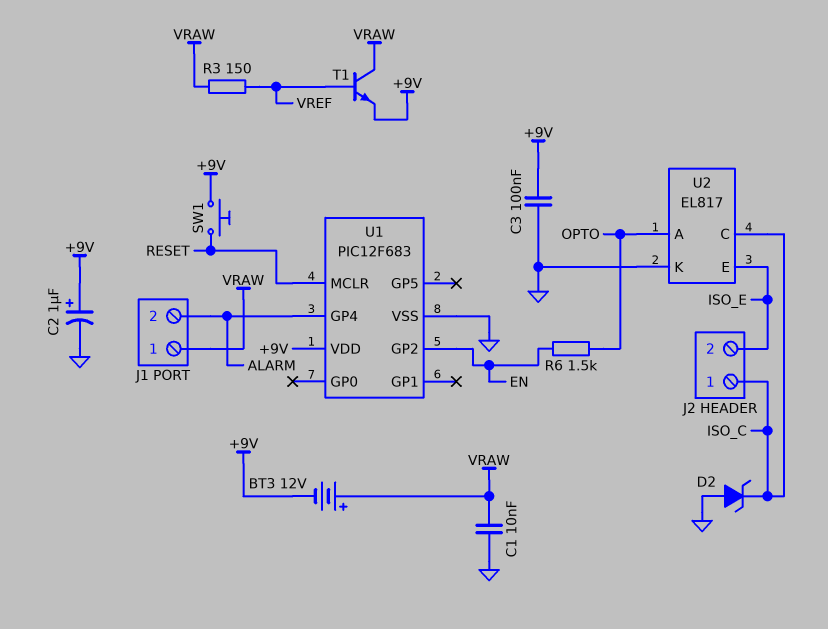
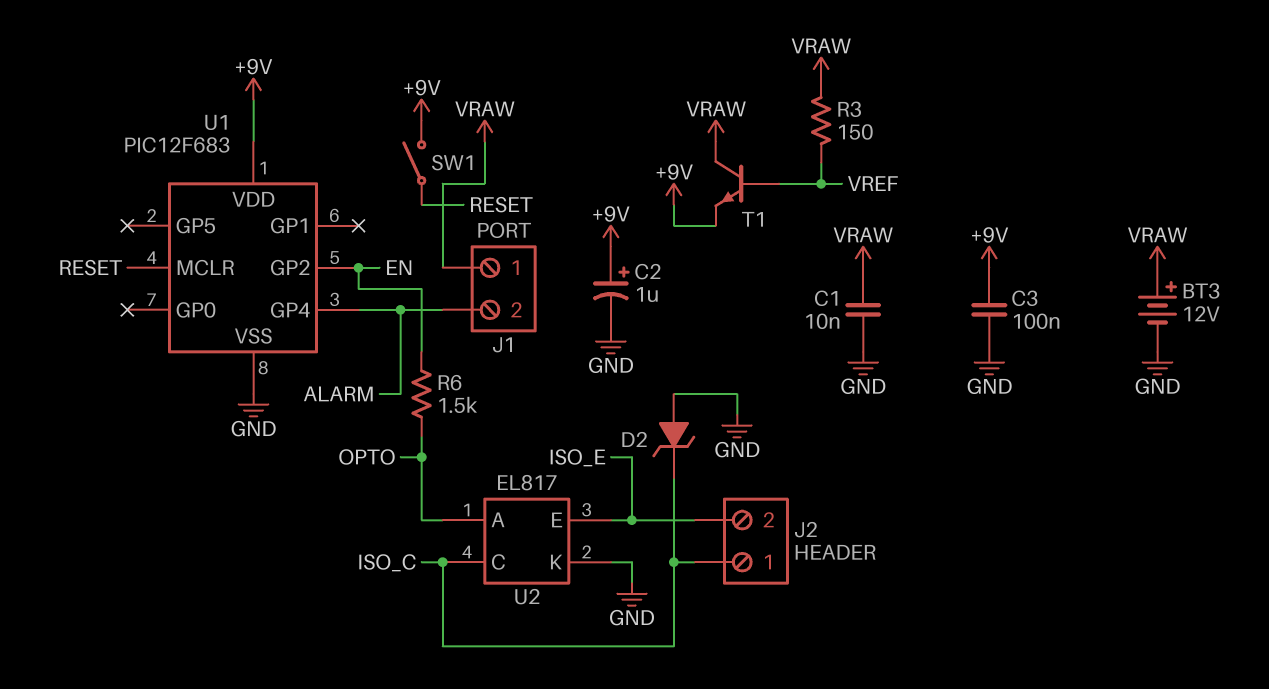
BT3: 12V (plus VRAW, minus +9V) -> 12V (plus VRAW, minus GND)
SW1: button (+9V, RESET) -> switch (+9V, RESET)

